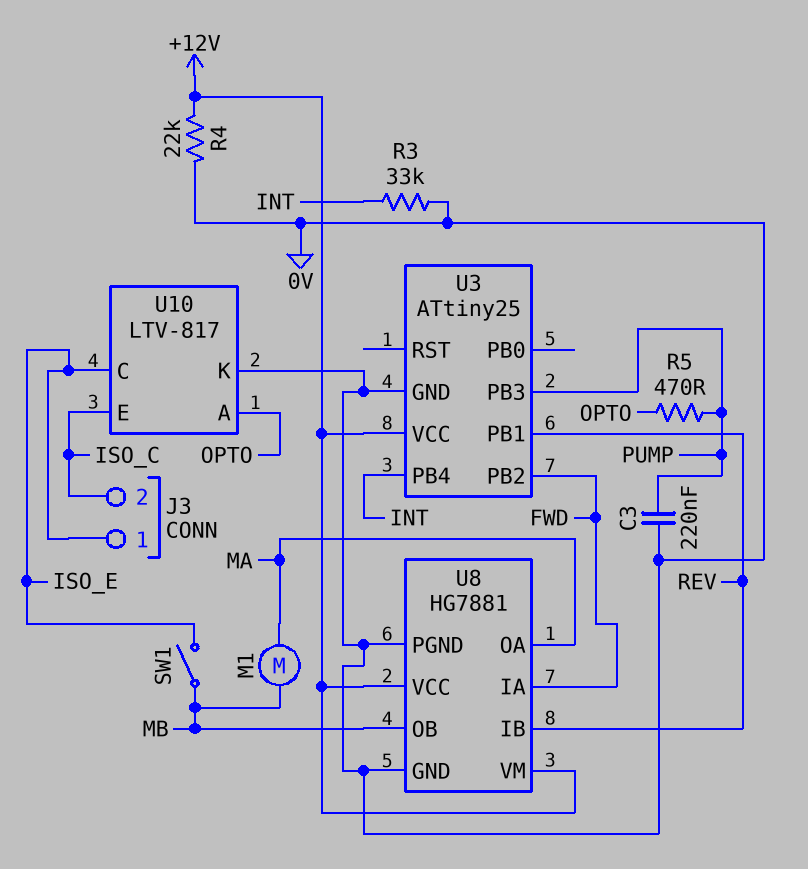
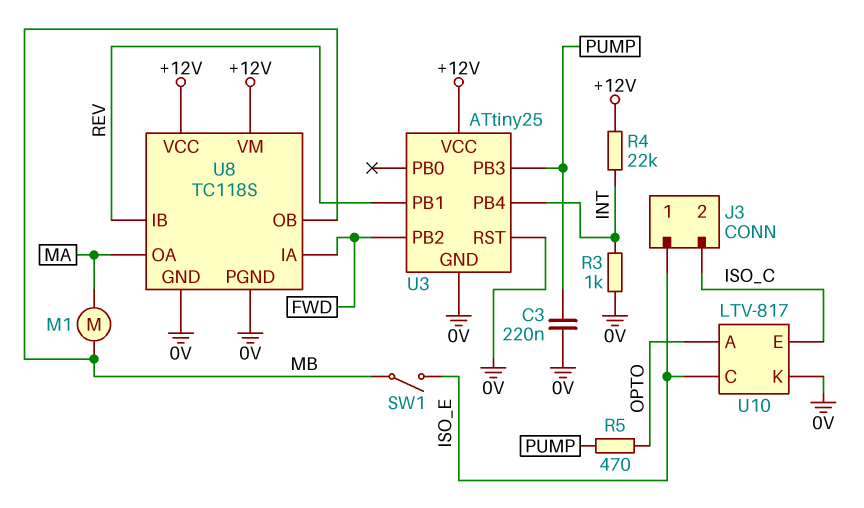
R3: 33k (0V, INT) -> 1k (0V, INT)
R4: 22k (+12V, 0V) -> 22k (+12V, INT)
U3 pin RST: none -> 0V
U8: HG7881 -> TC118S

